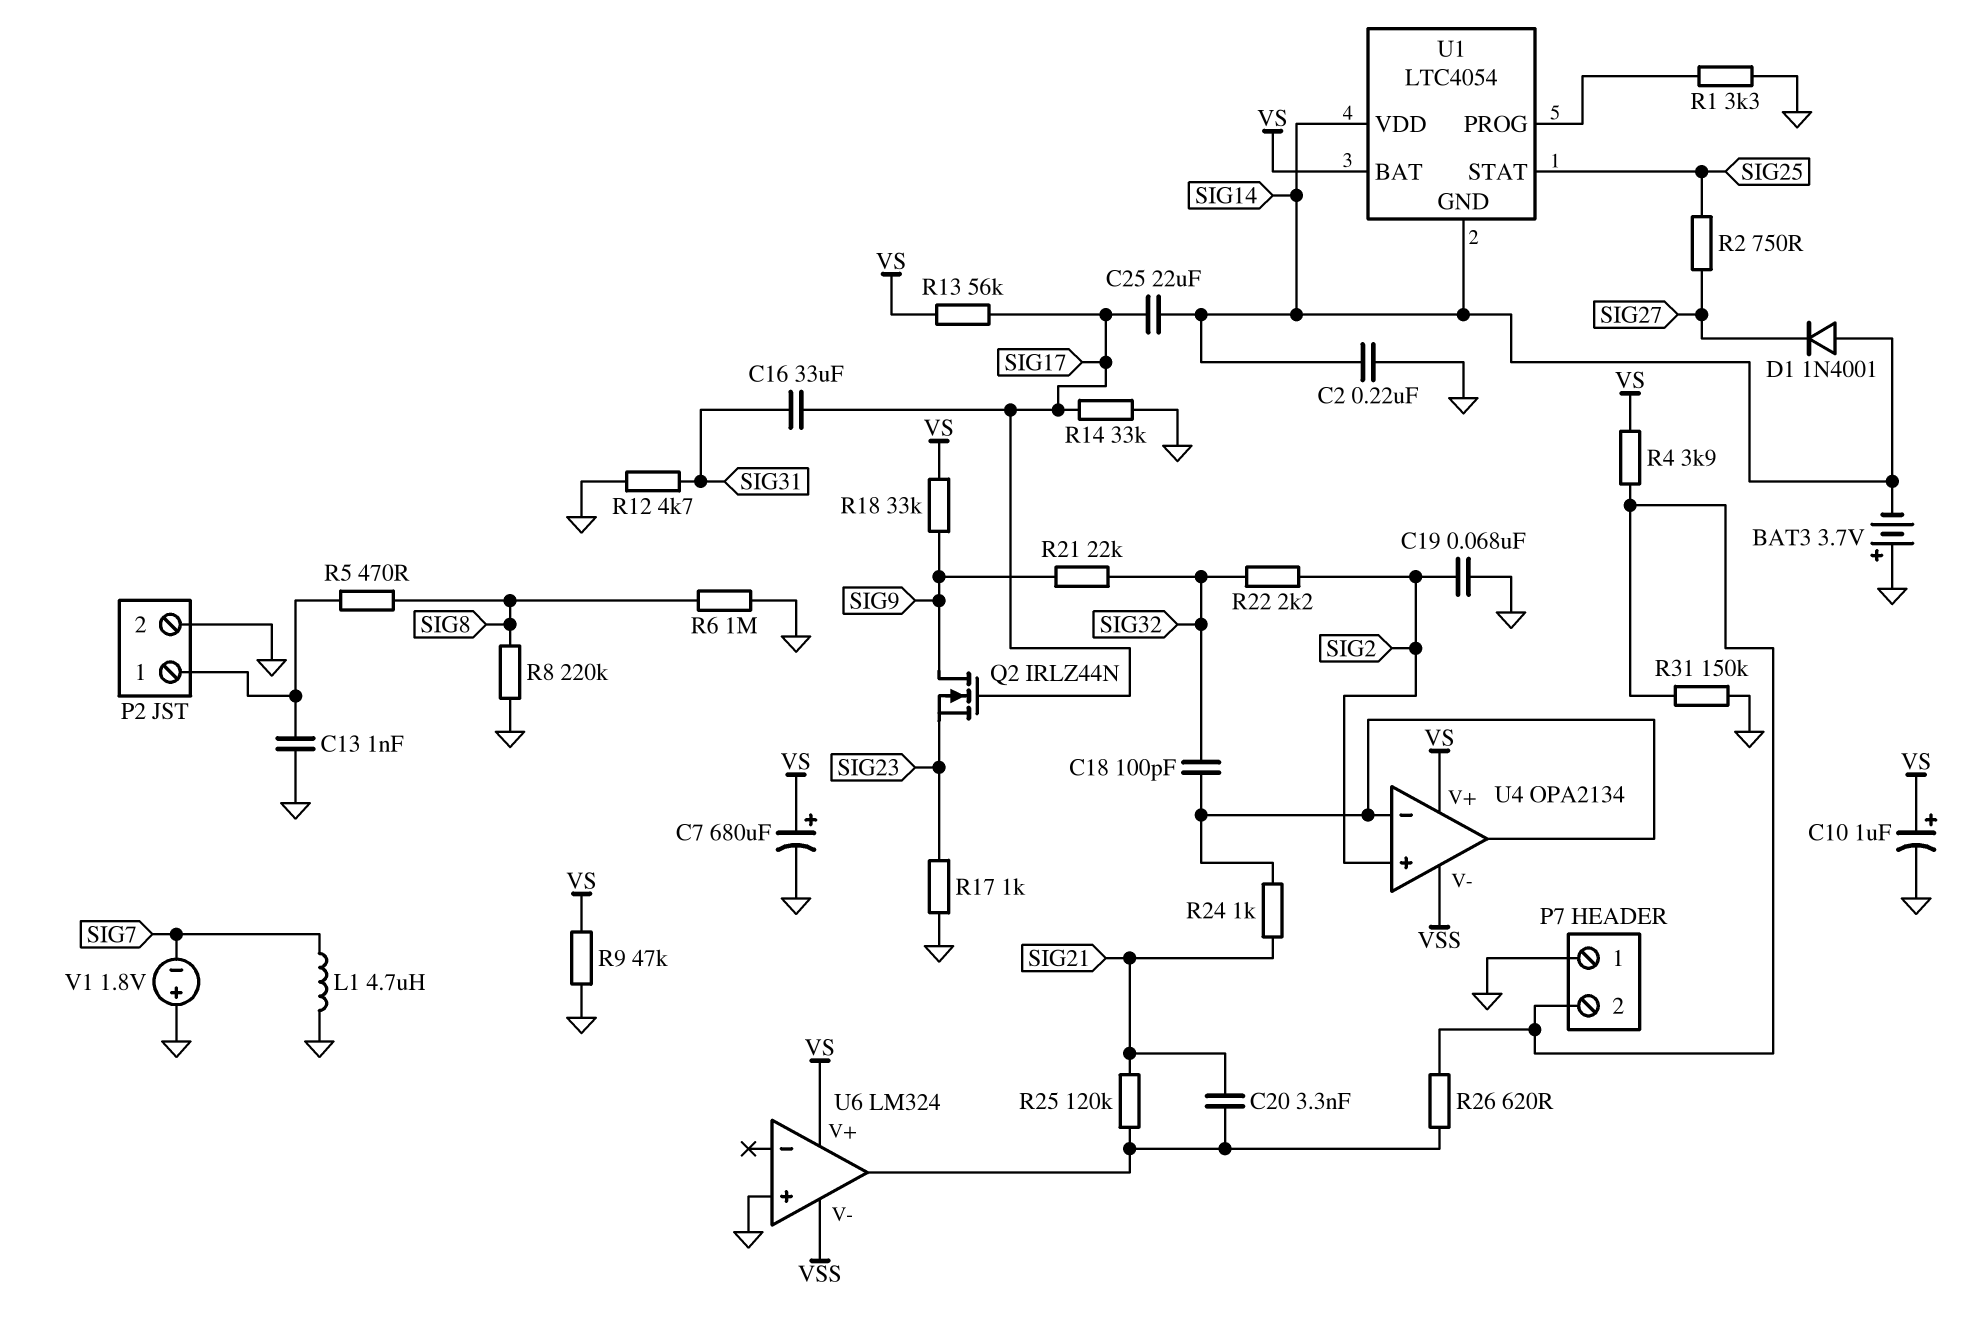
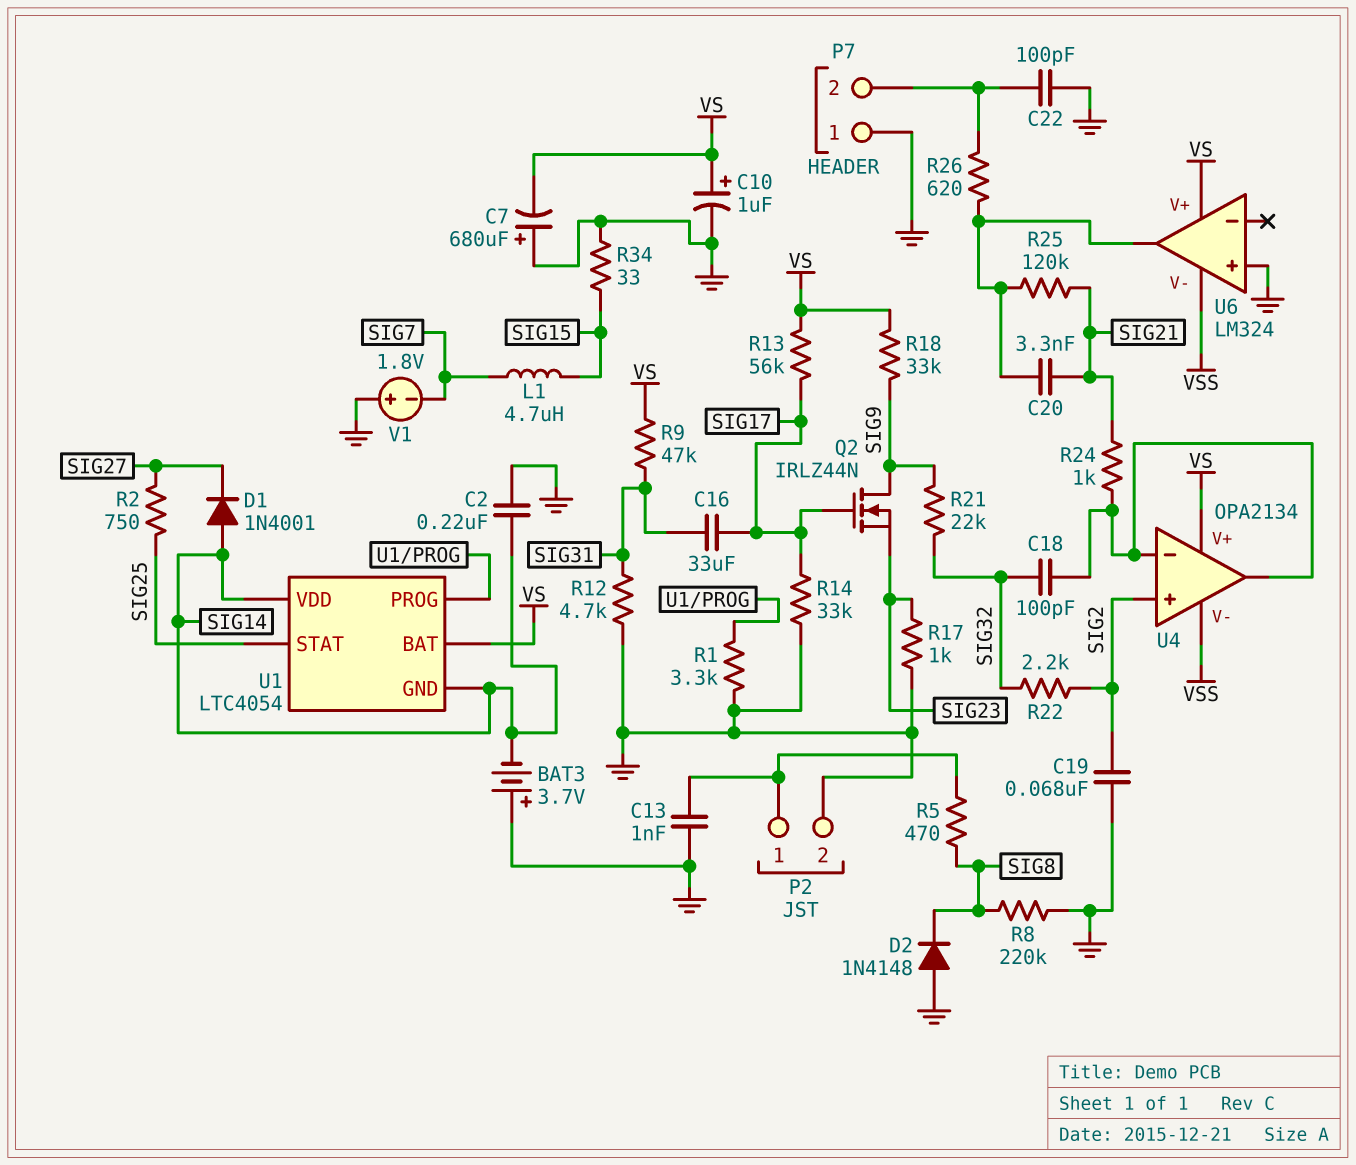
C7: 680uF (plus VS, minus GND) -> 680uF (plus GND, minus VS)
C22: none -> 100pF (GND, P7/2)
C25: 22uF (SIG14, SIG17) -> none
D2: none -> diode 1N4148 (A GND, K SIG8)
L1: 4.7uH (GND, SIG7) -> 4.7uH (SIG7, SIG15)
R4: 3.9k (P7/2, VS) -> none
R6: 1M (GND, SIG8) -> none
R9: 47k (GND, VS) -> 47k (SIG31, VS)
R31: 150k (GND, P7/2) -> none
R34: none -> 33 (GND, SIG15)

